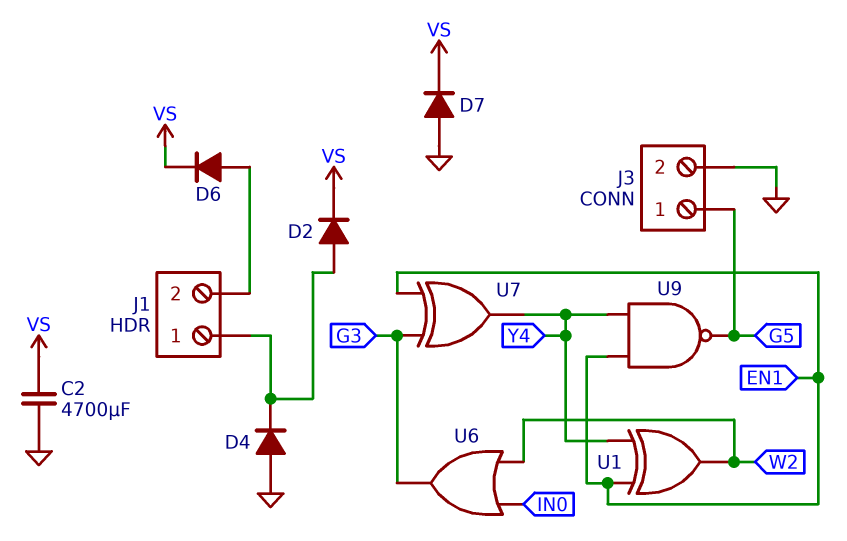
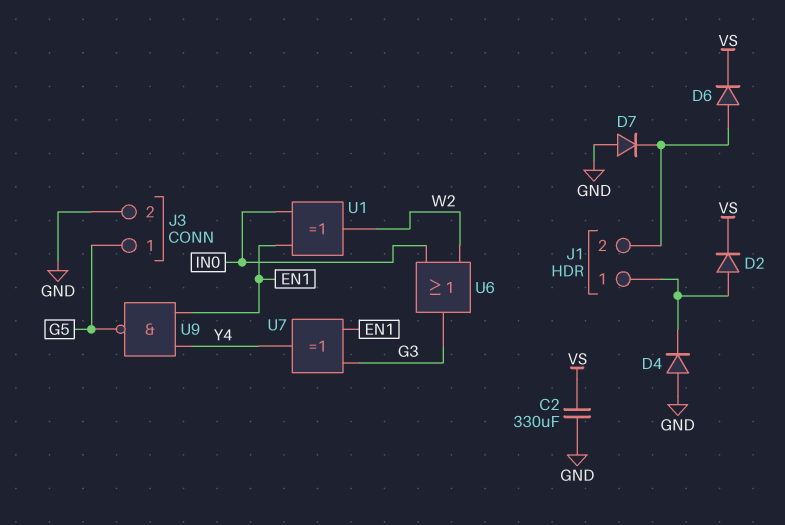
C2: 4700uF (GND, VS) -> 330uF (GND, VS)
D7: diode (A GND, K VS) -> diode (A GND, K J1/2)
U1: XOR (in EN1, in Y4, out W2) -> XOR (in EN1, in IN0, out W2)

